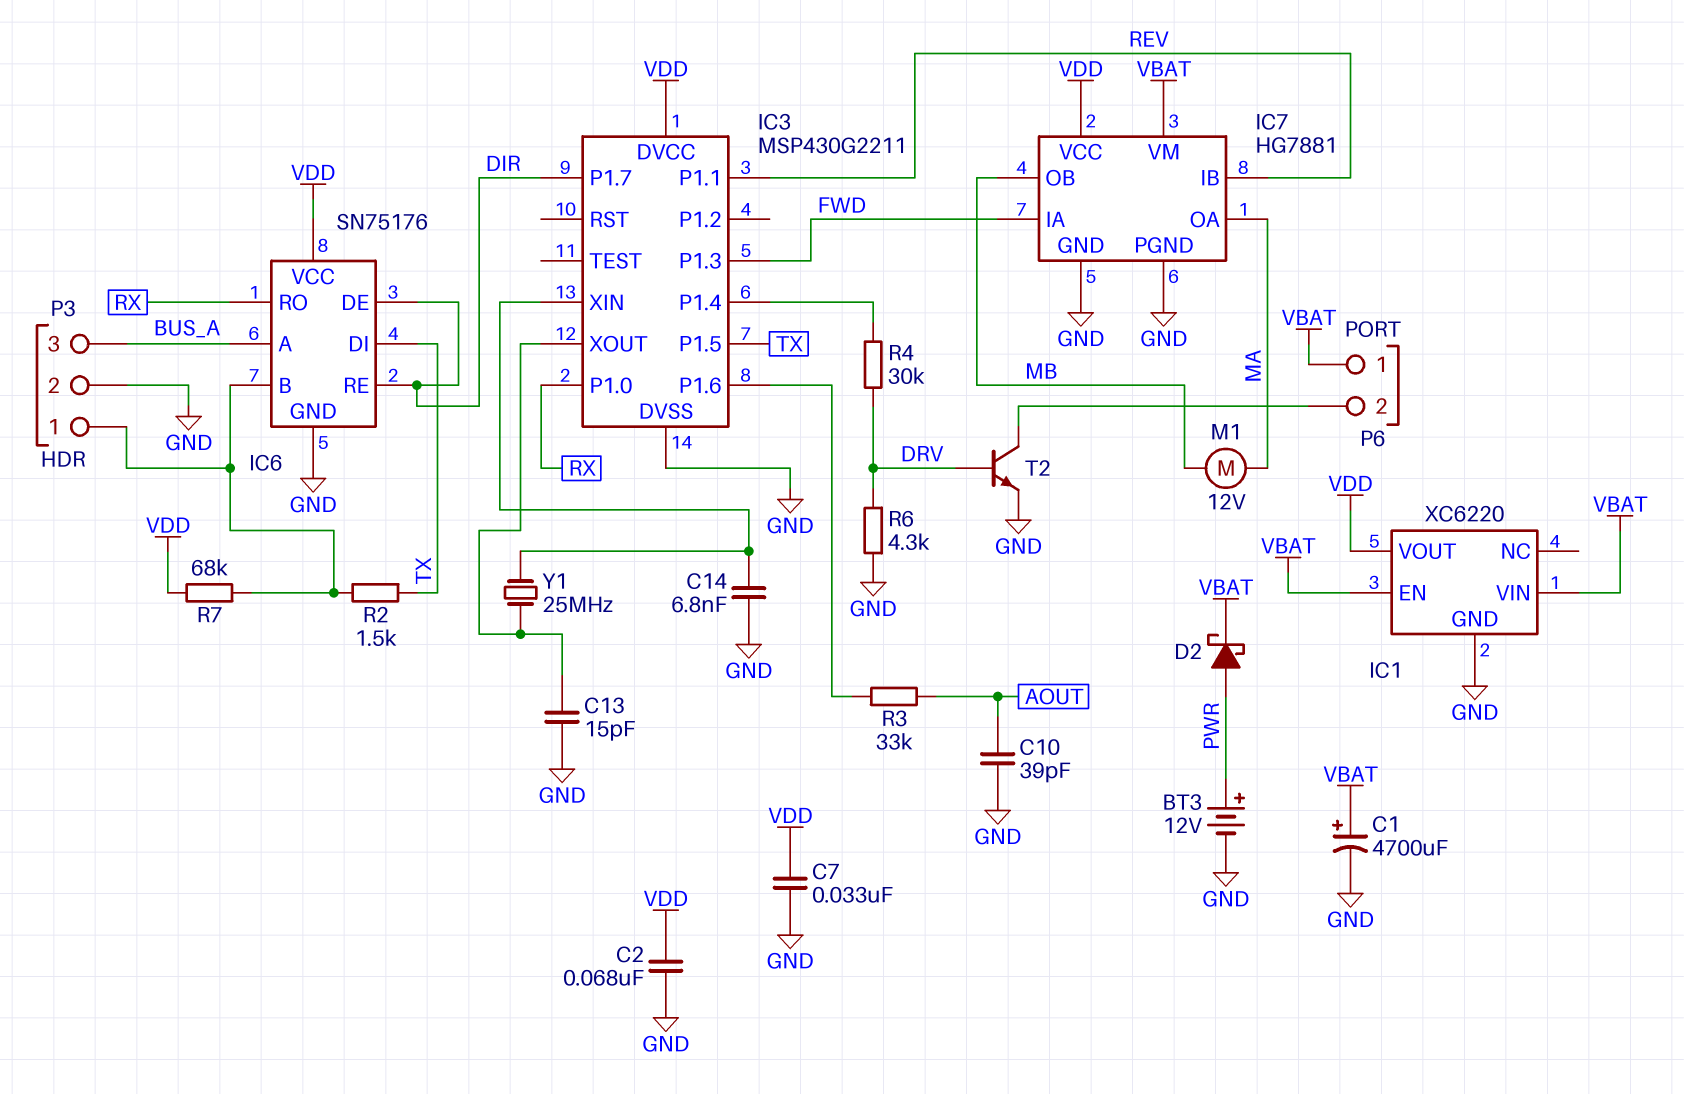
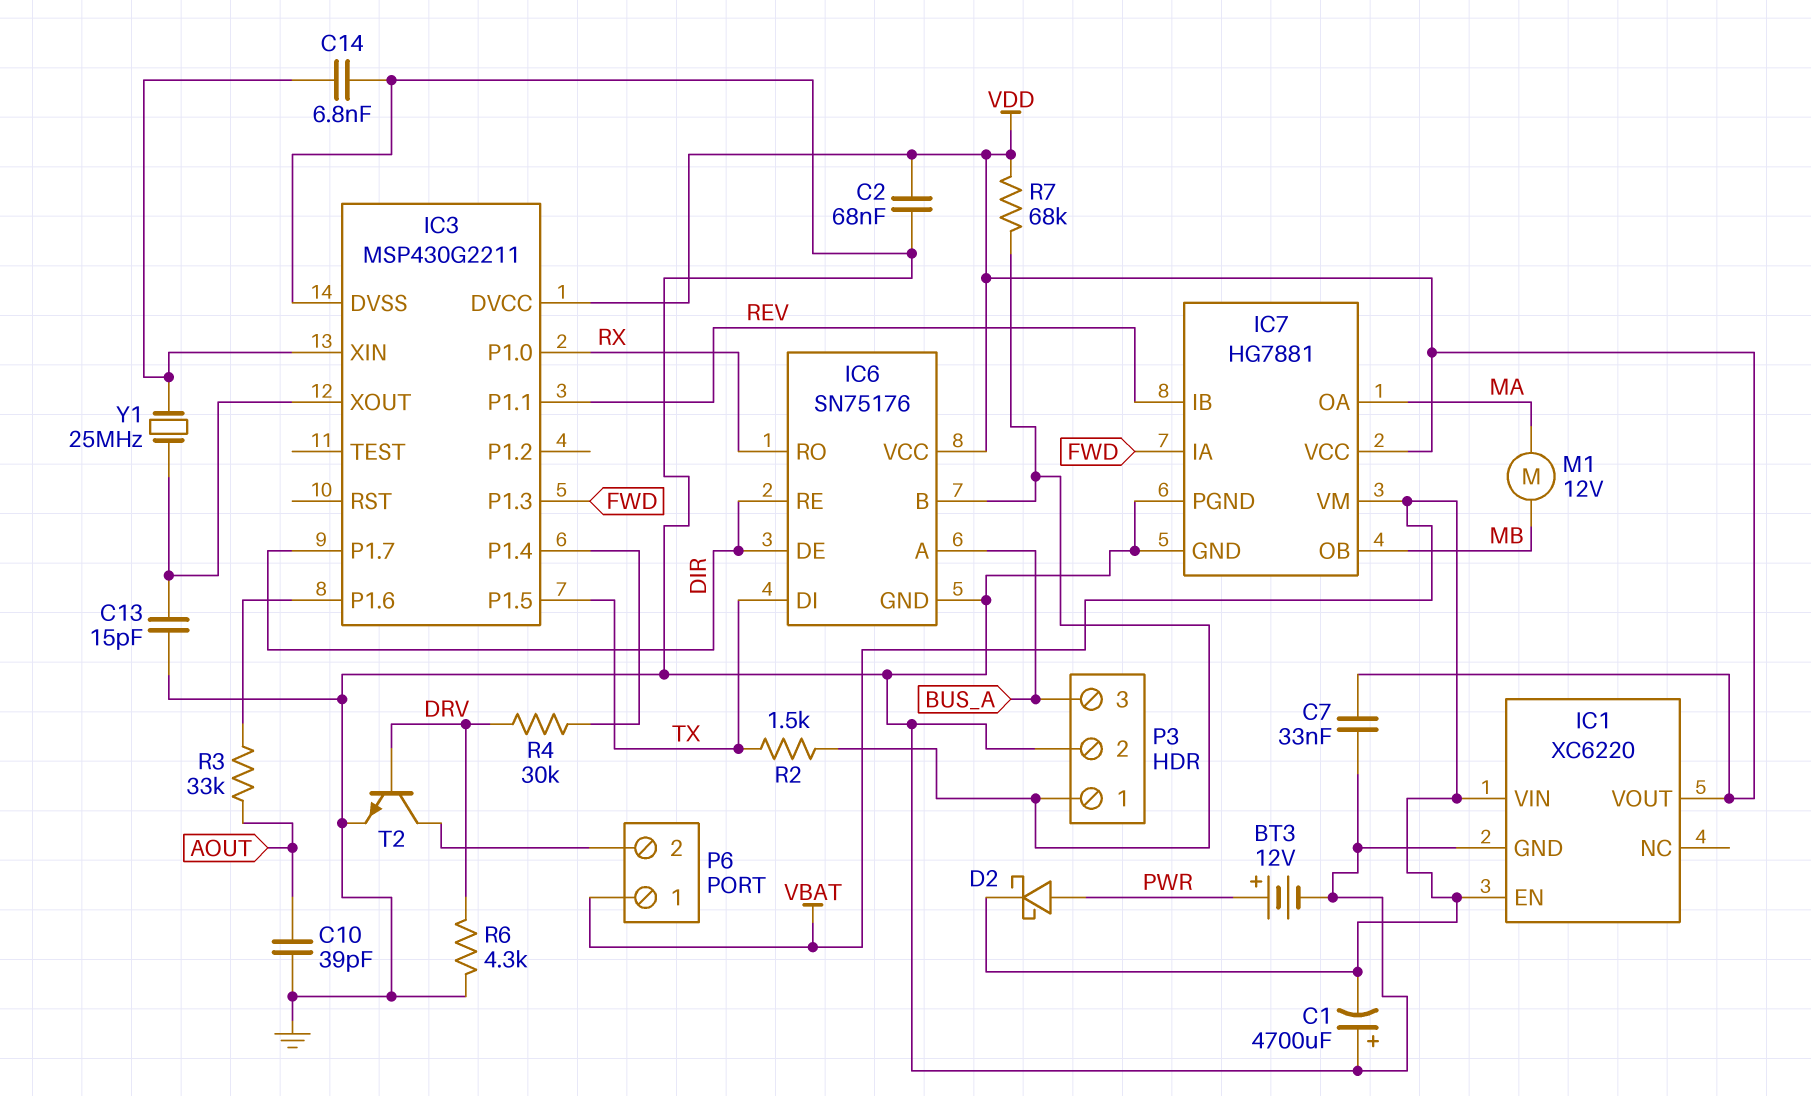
C1: 4700uF (plus VBAT, minus GND) -> 4700uF (plus GND, minus VBAT)

